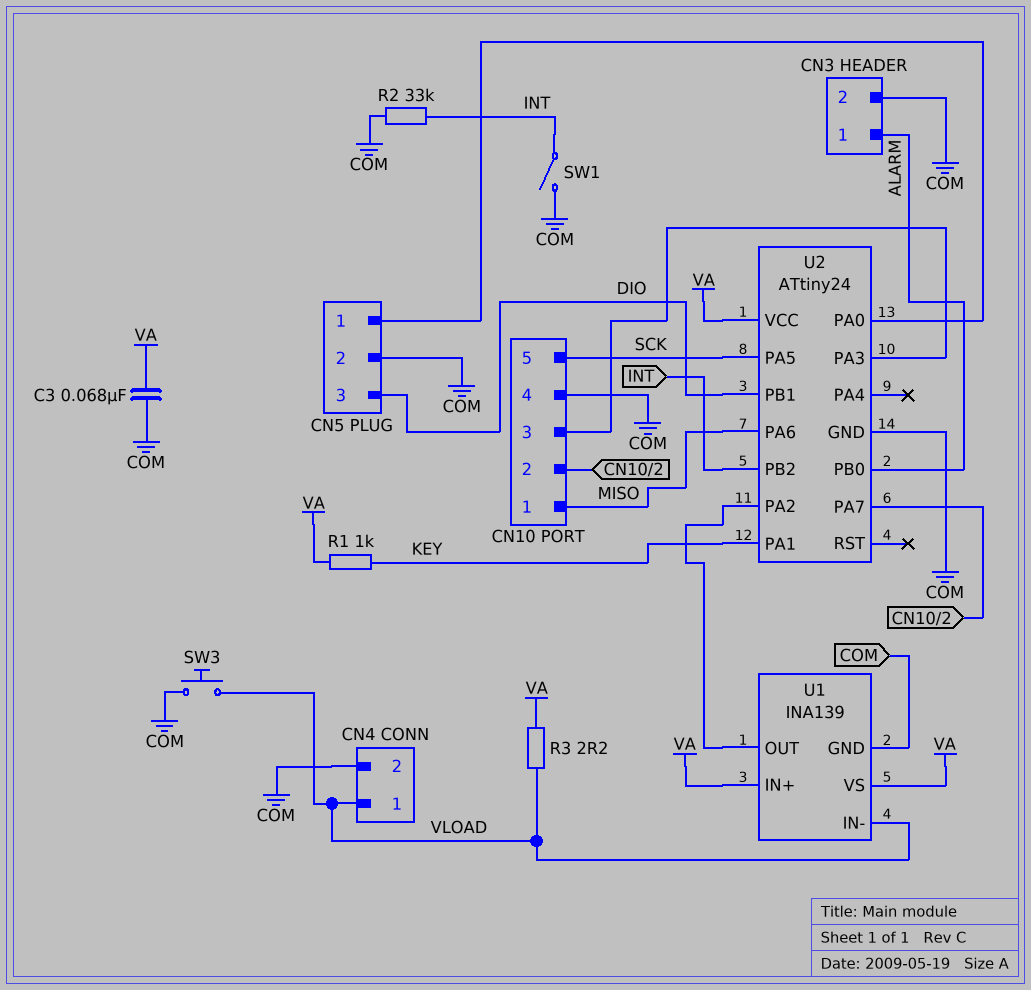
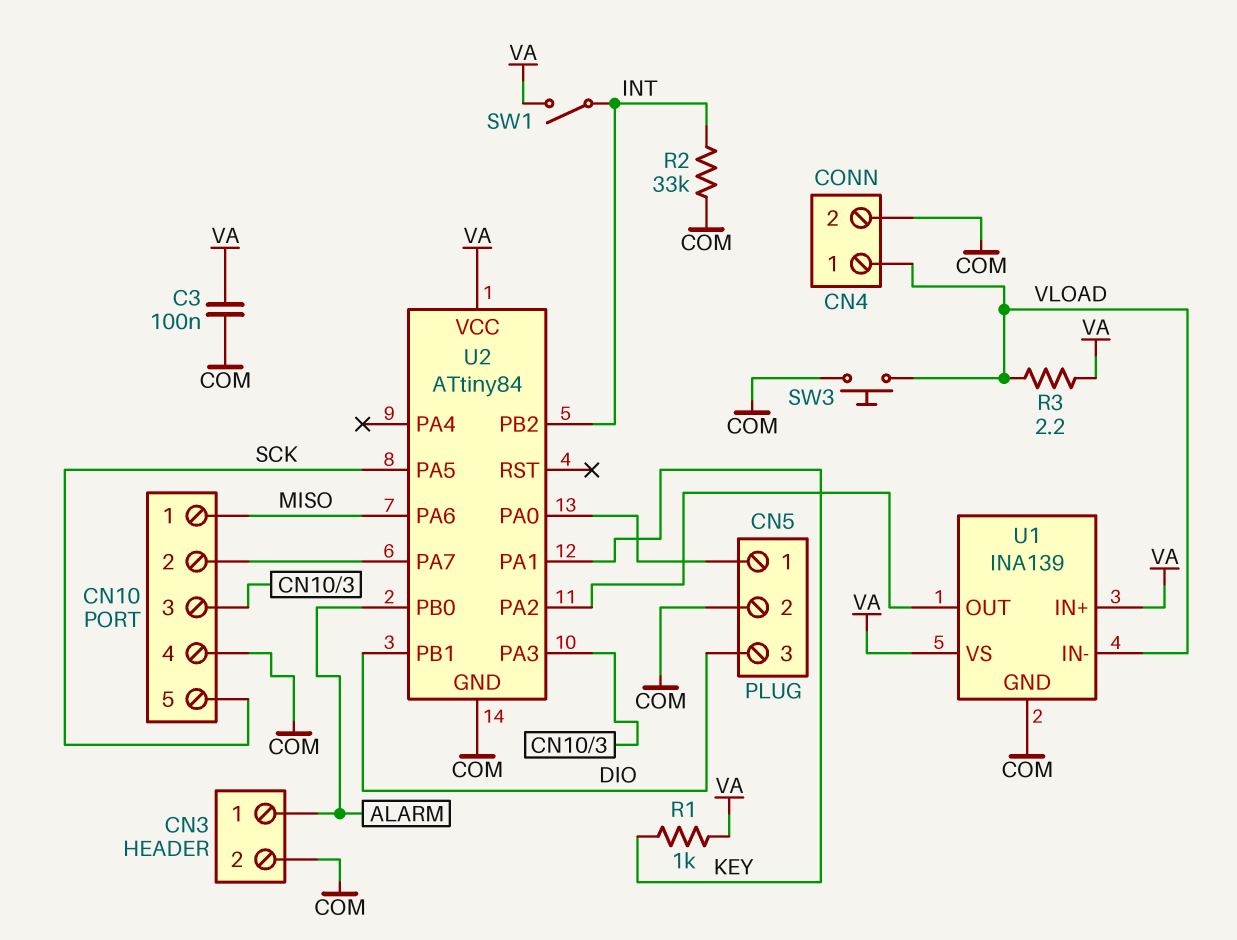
C3: 68nF (COM, VA) -> 100nF (COM, VA)
SW1: switch (COM, INT) -> switch (INT, VA)
U2: ATtiny24 -> ATtiny84

